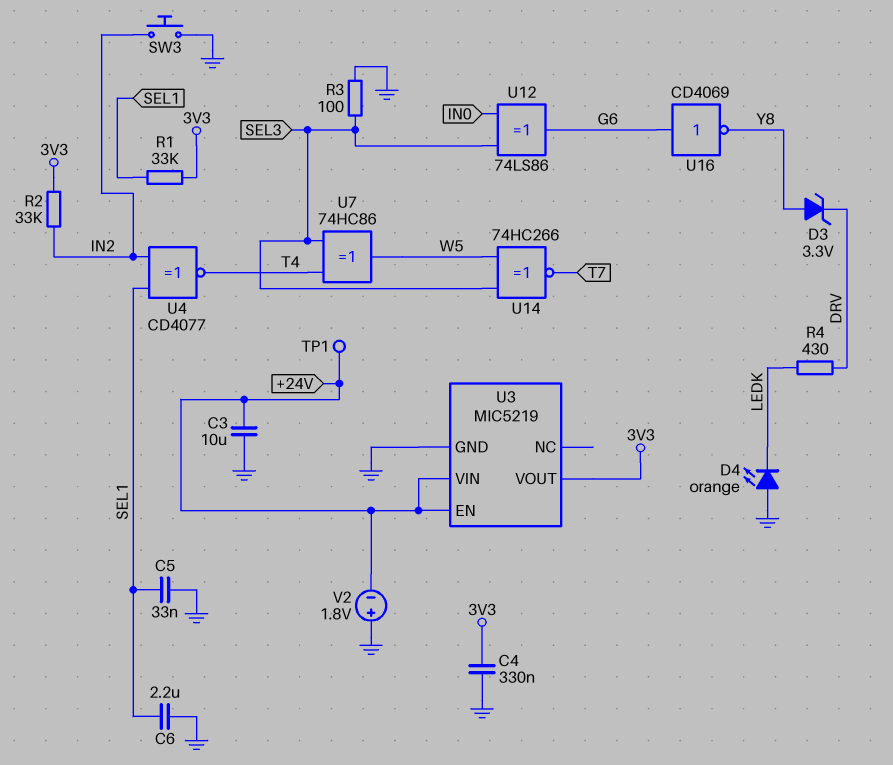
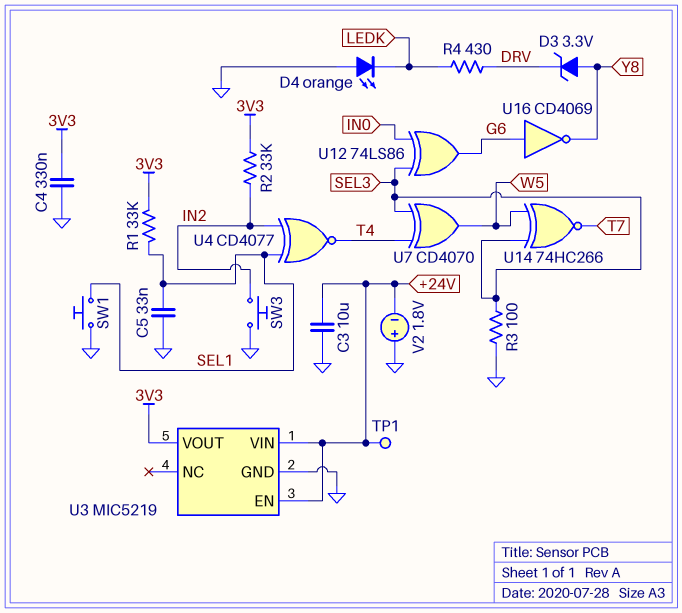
C6: 2.2uF (GND, SEL1) -> none
SW1: none -> button (GND, SEL1)
U7: XOR 74HC86 (in SEL3, in T4, out W5) -> XOR CD4070 (in SEL3, in T4, out W5)

